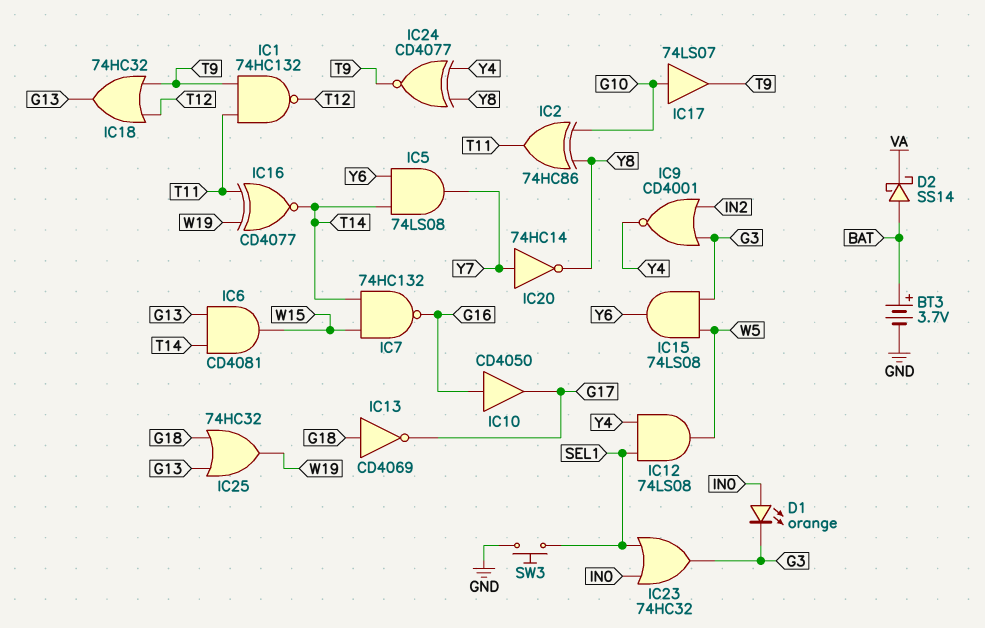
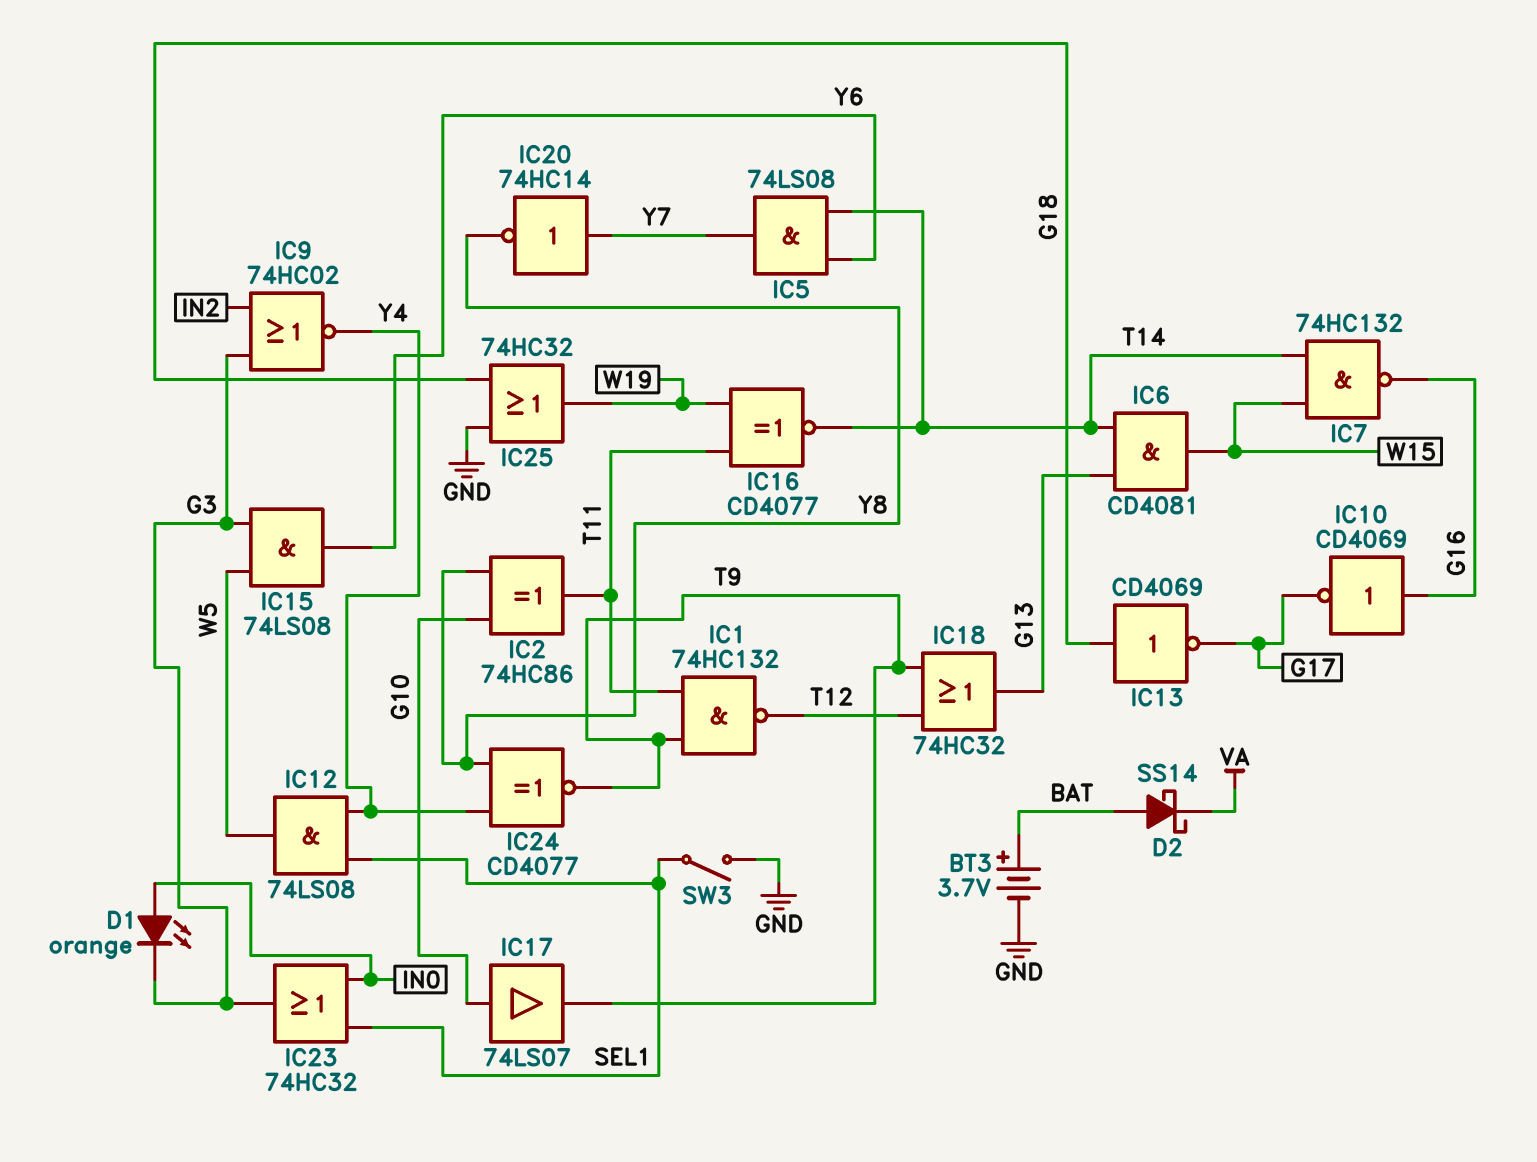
IC9: NOR CD4001 (in G3, in IN2, out Y4) -> NOR 74HC02 (in G3, in IN2, out Y4)
IC10: buffer CD4050 (in G16, out G17) -> NOT CD4069 (in G16, out G17)
IC25: OR 74HC32 (in G13, in G18, out W19) -> OR 74HC32 (in G18, in GND, out W19)
SW3: button (GND, SEL1) -> switch (GND, SEL1)

